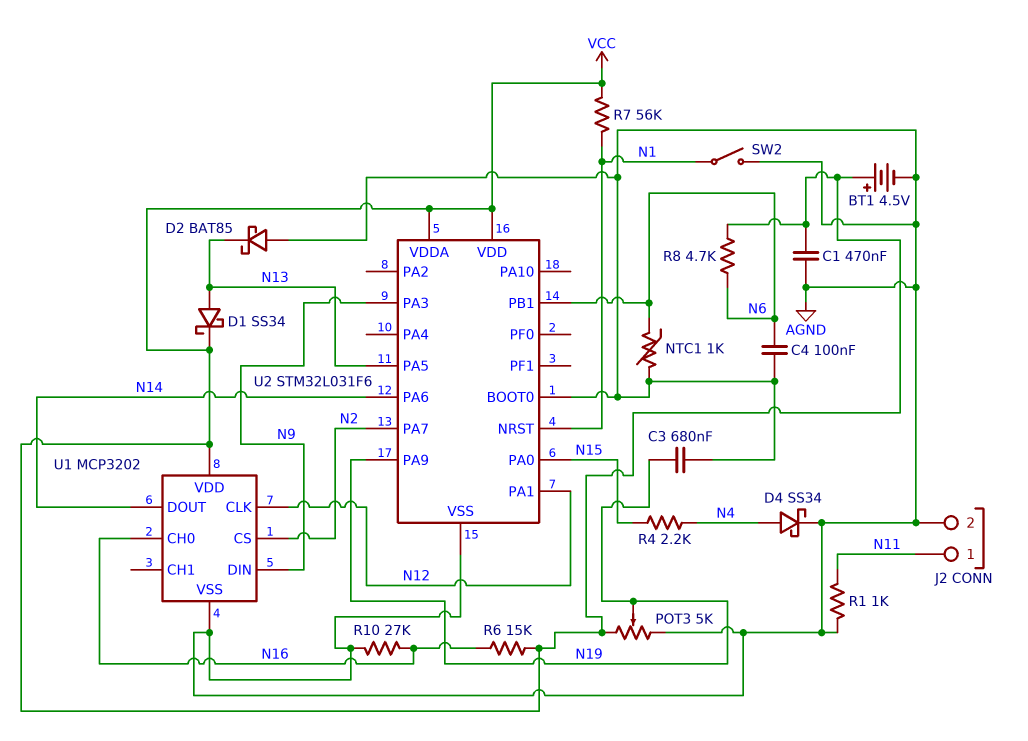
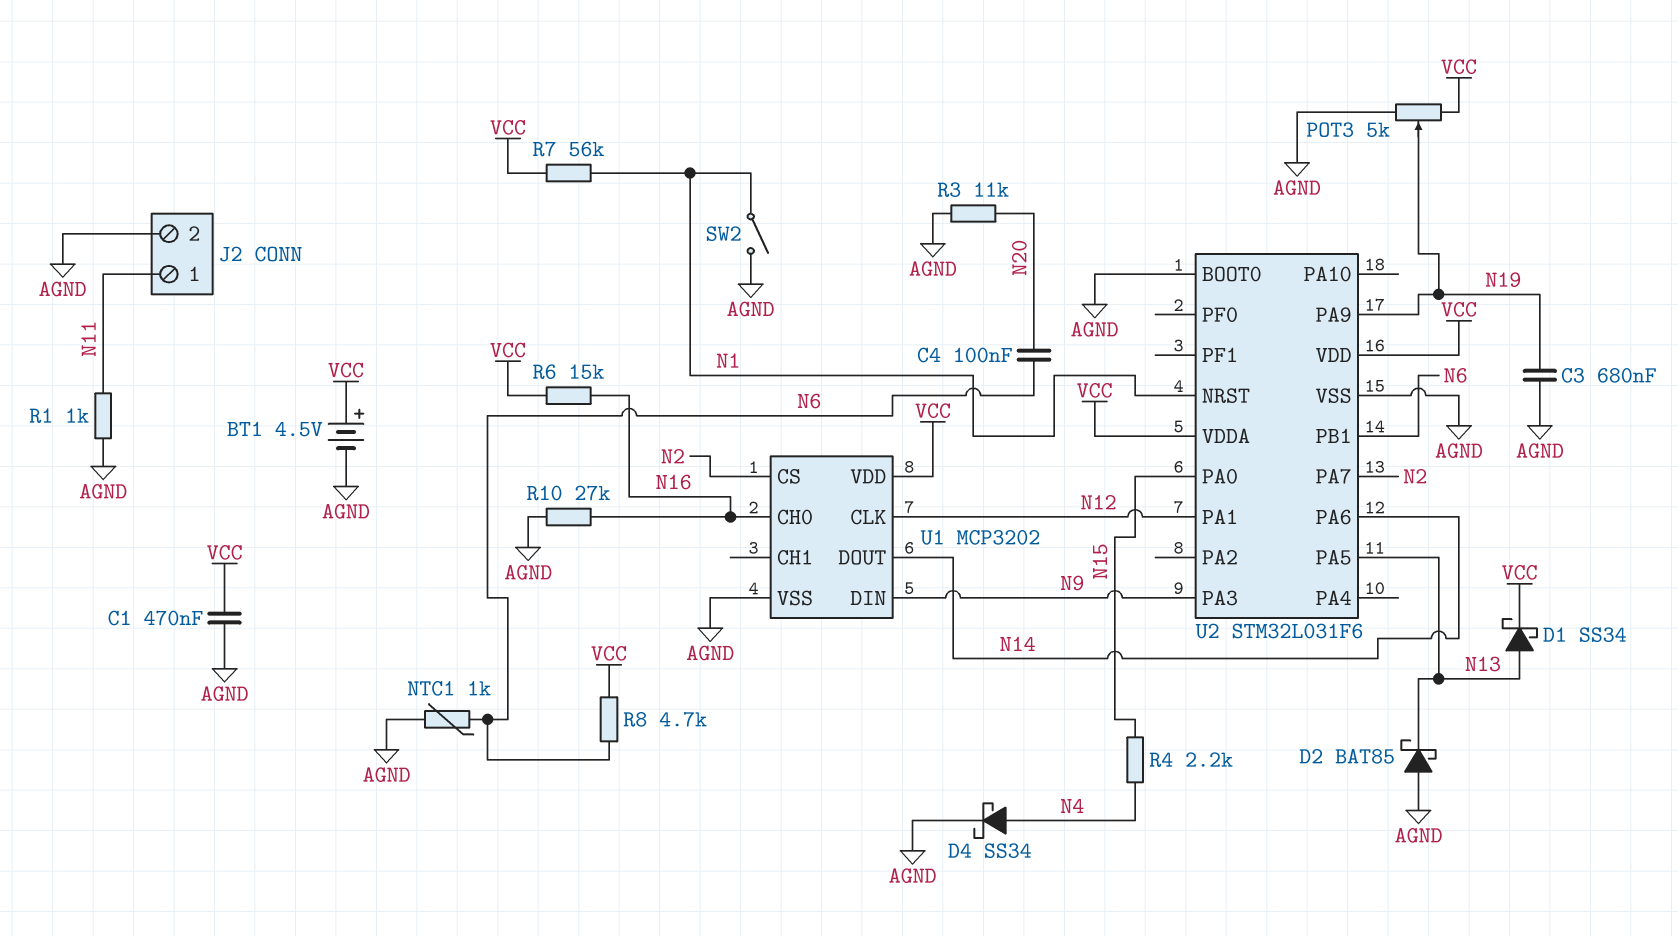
C4: 100nF (AGND, N6) -> 100nF (N6, N20)
R3: none -> 11k (AGND, N20)

